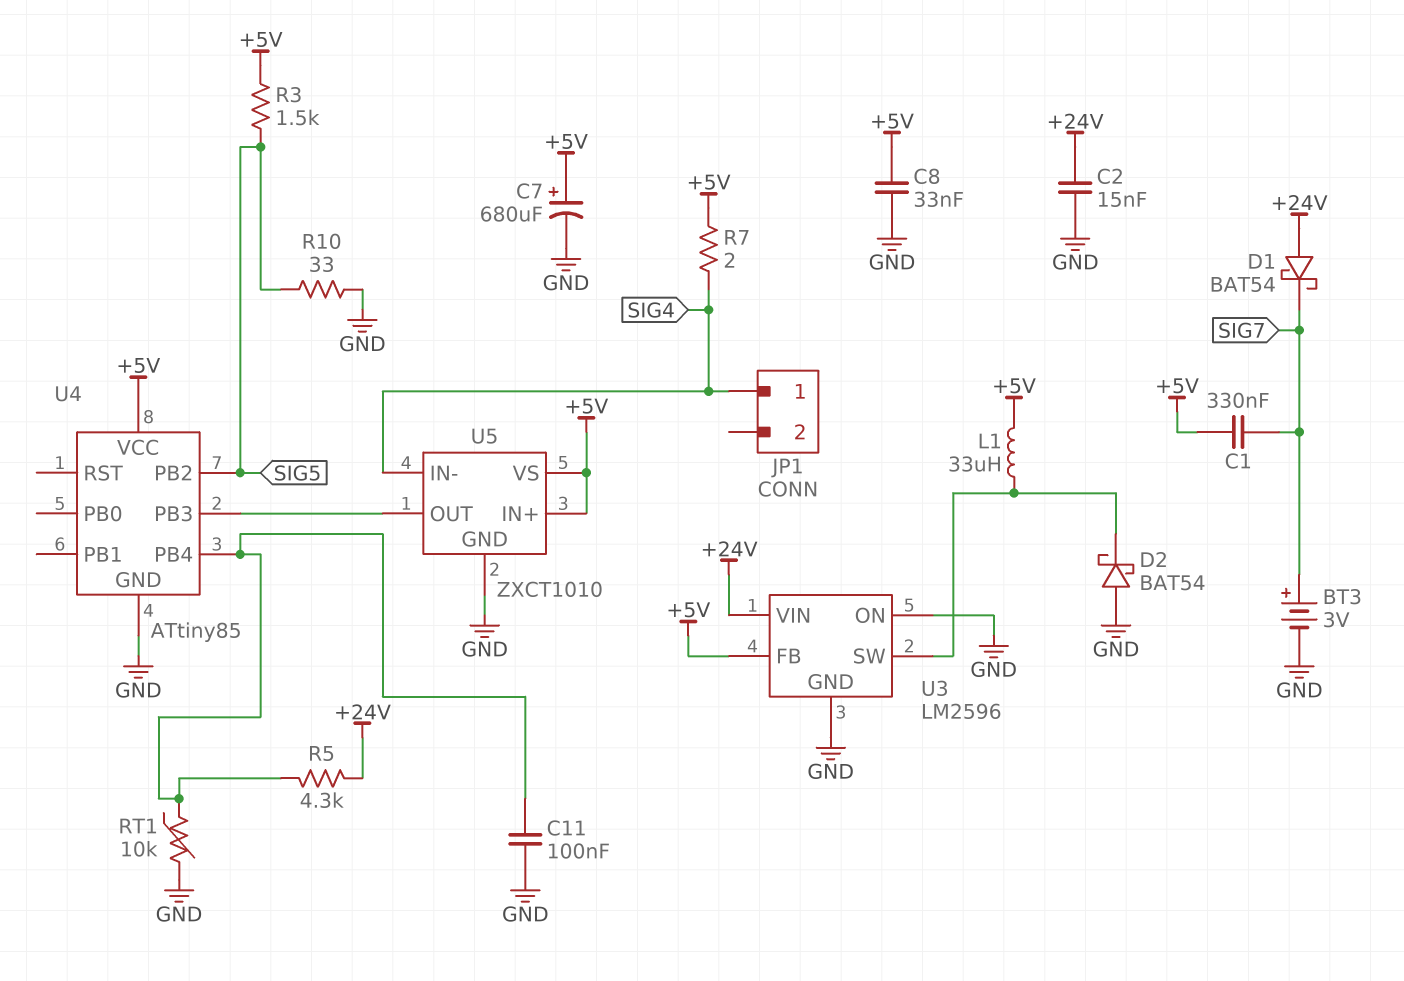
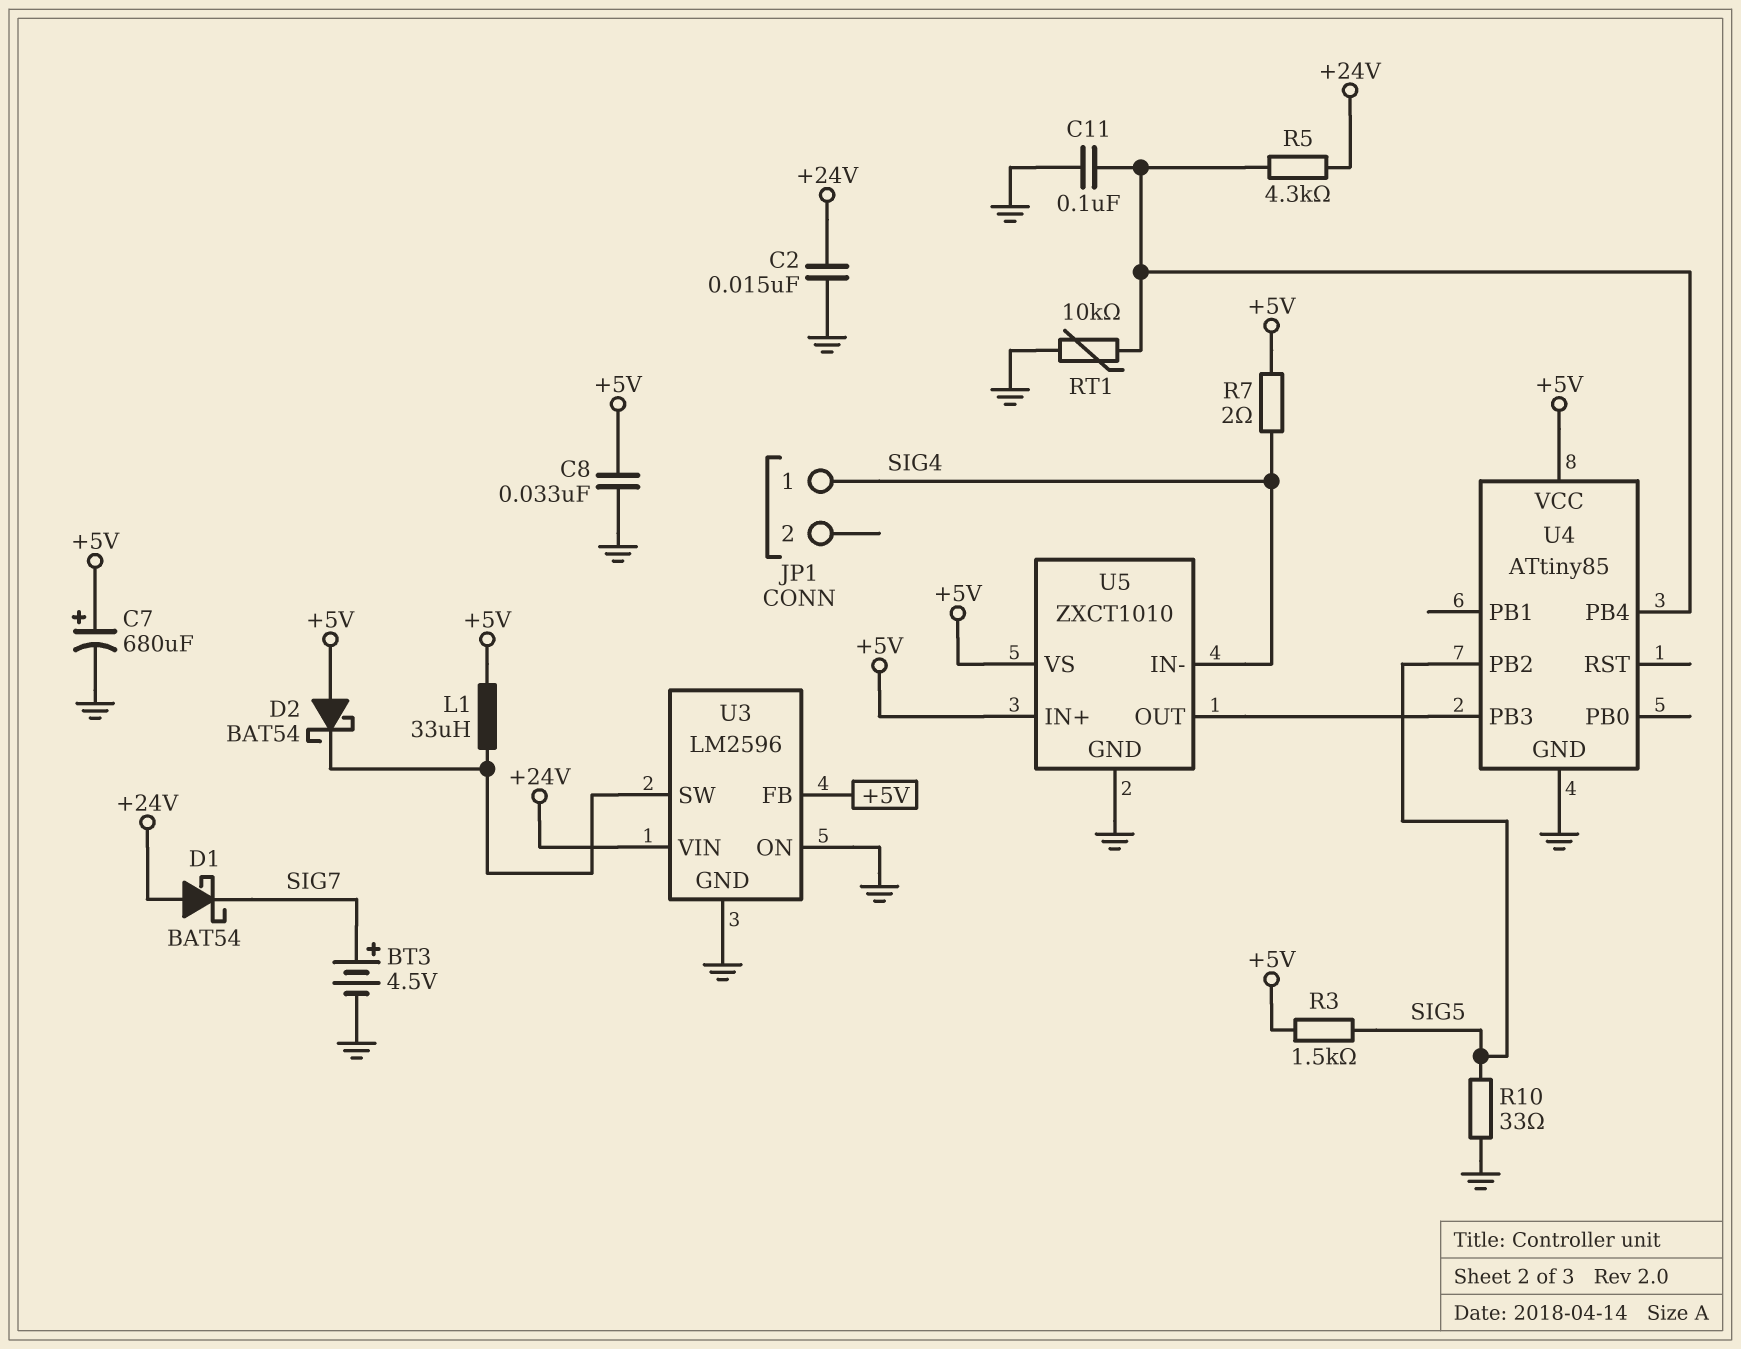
BT3: 3V (plus SIG7, minus GND) -> 4.5V (plus SIG7, minus GND)
C1: 330nF (+5V, SIG7) -> none
D2: schottky BAT54 (A GND, K U3/SW) -> schottky BAT54 (A +5V, K U3/SW)

